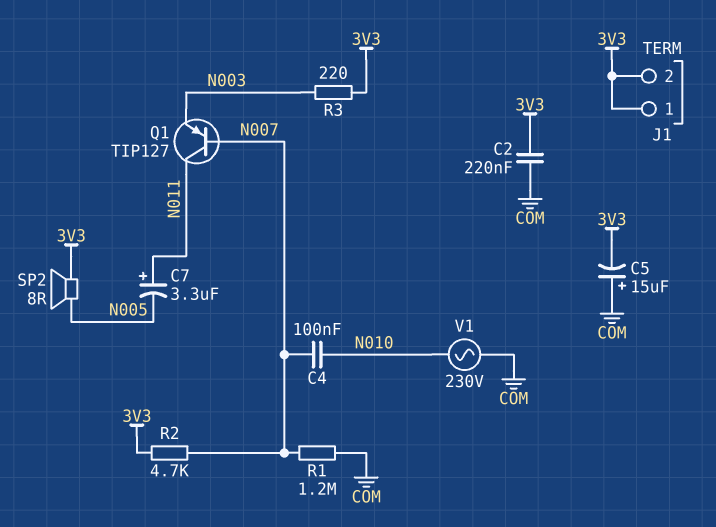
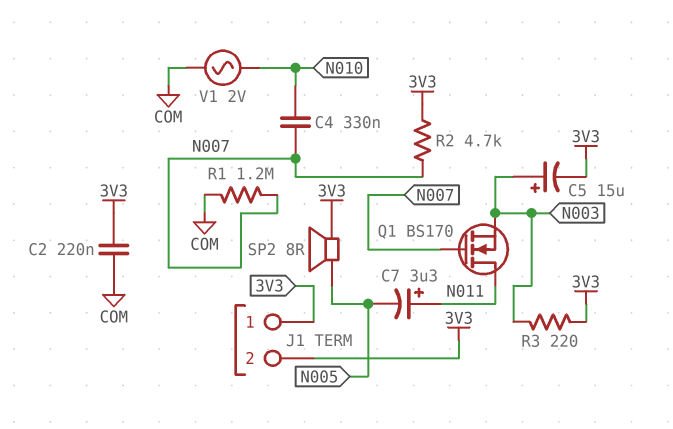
C4: 100nF (N007, N010) -> 330nF (N007, N010)
C5: 15uF (plus COM, minus 3V3) -> 15uF (plus N003, minus 3V3)
Q1: PNP TIP127 (B N007, C N011, E N003) -> NMOS BS170 (G N007, D N011, S N003)
V1: AC 230V (COM, N010) -> AC 2V (COM, N010)

